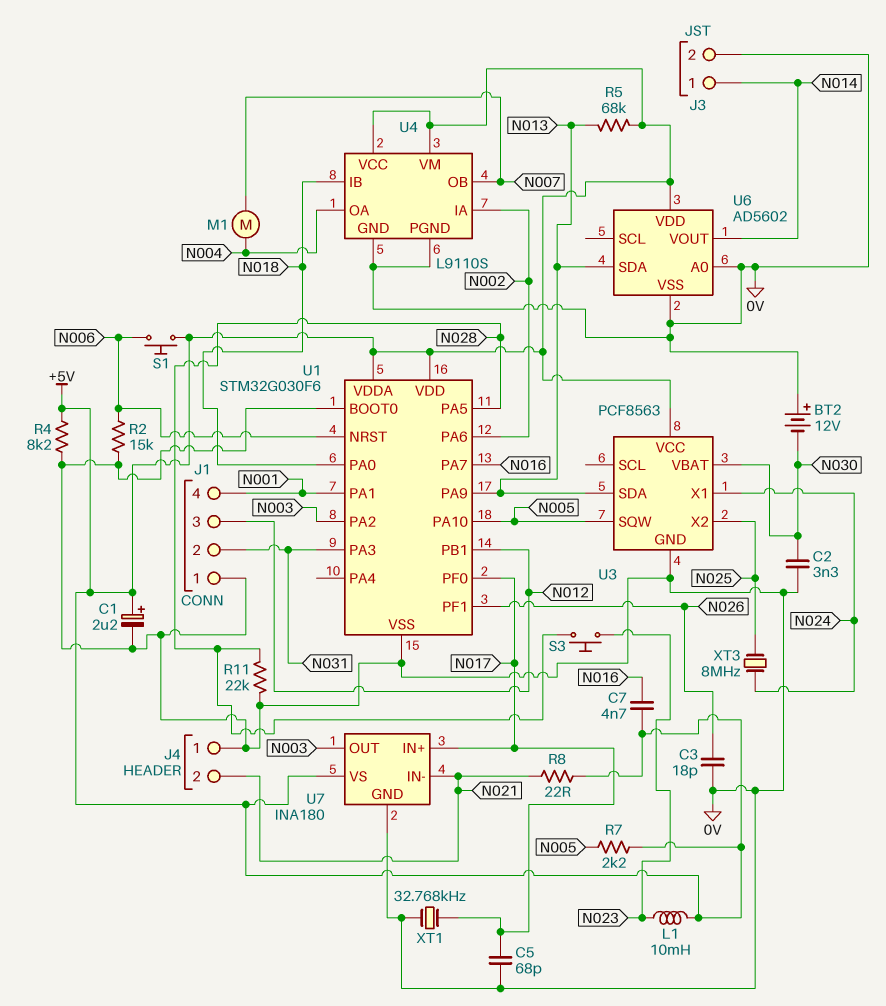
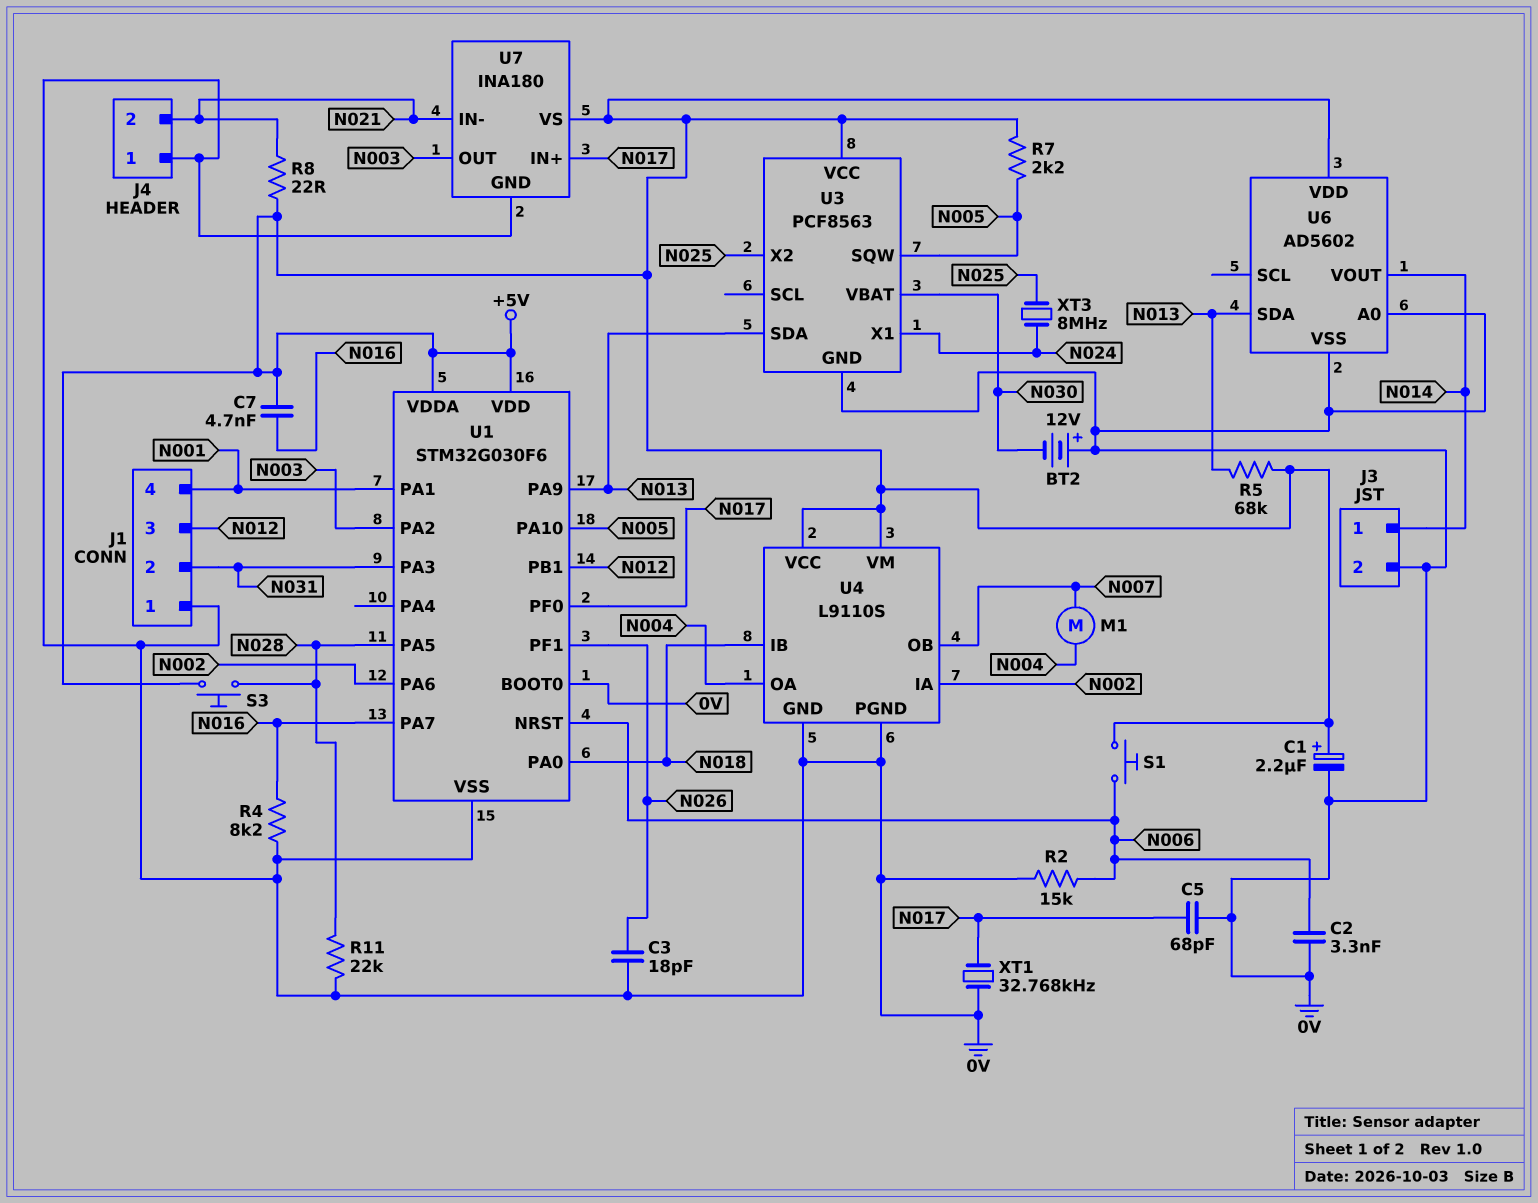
C2: 3.3nF (0V, N030) -> 3.3nF (0V, N006)
L1: 10mH (+5V, N023) -> none
R4: 8.2k (+5V, 0V) -> 8.2k (0V, N016)
S3: button (N023, N028) -> button (+5V, N028)

